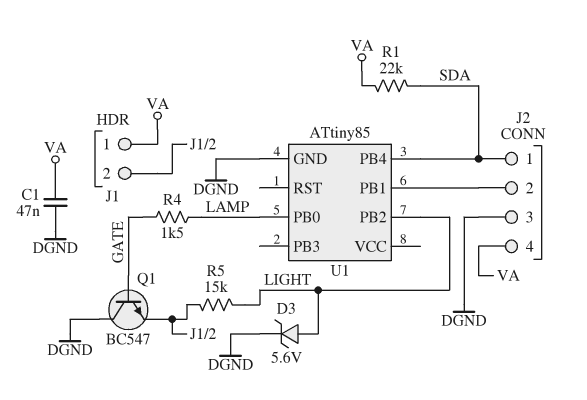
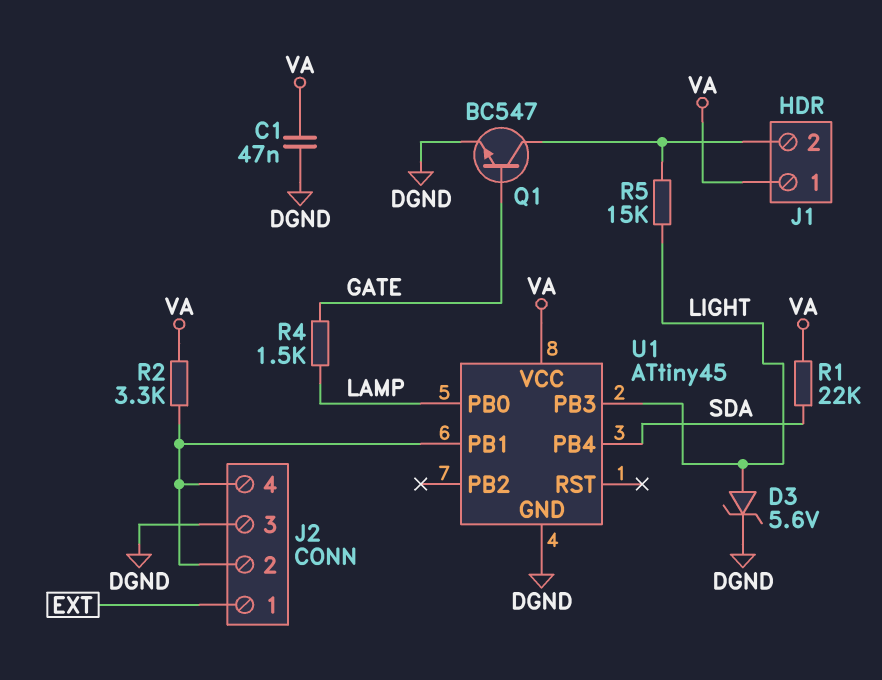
J2 pin 1: SDA -> EXT
J2 pin 4: VA -> J2/2
Q1: NPN BC547 (B GATE, C DGND, E J1/2) -> NPN BC547 (B GATE, C J1/2, E DGND)
R2: none -> 3.3k (J2/2, VA)
U1: ATtiny85 -> ATtiny45
U1 pin PB2: LIGHT -> none
U1 pin PB3: none -> LIGHT
U1 pin VCC: none -> VA

